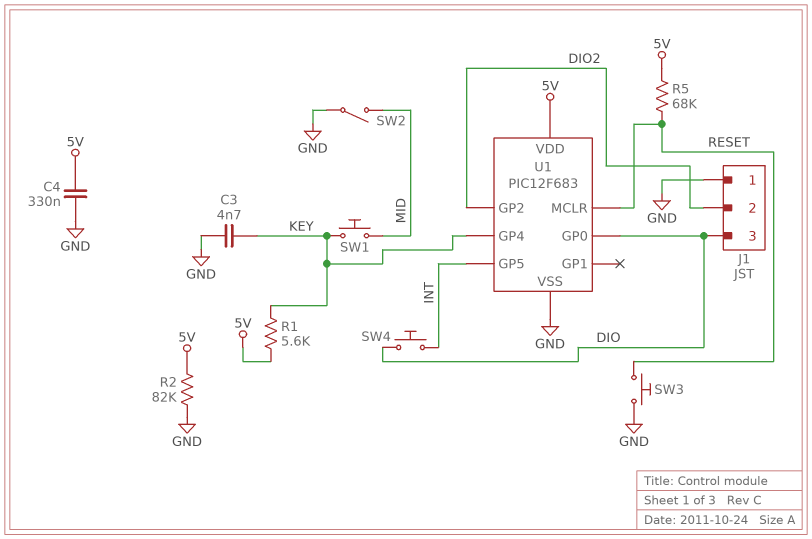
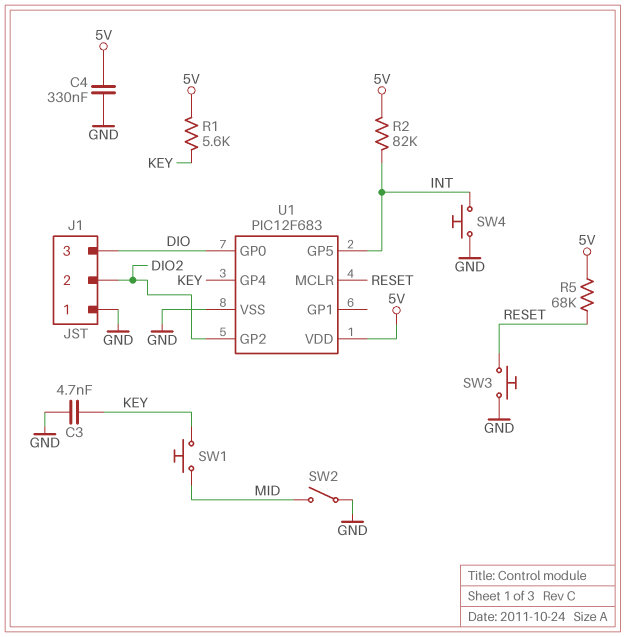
R2: 82k (5V, GND) -> 82k (5V, INT)
SW4: button (DIO, INT) -> button (GND, INT)

